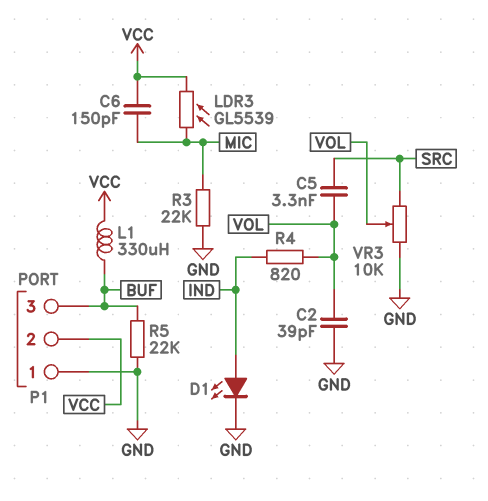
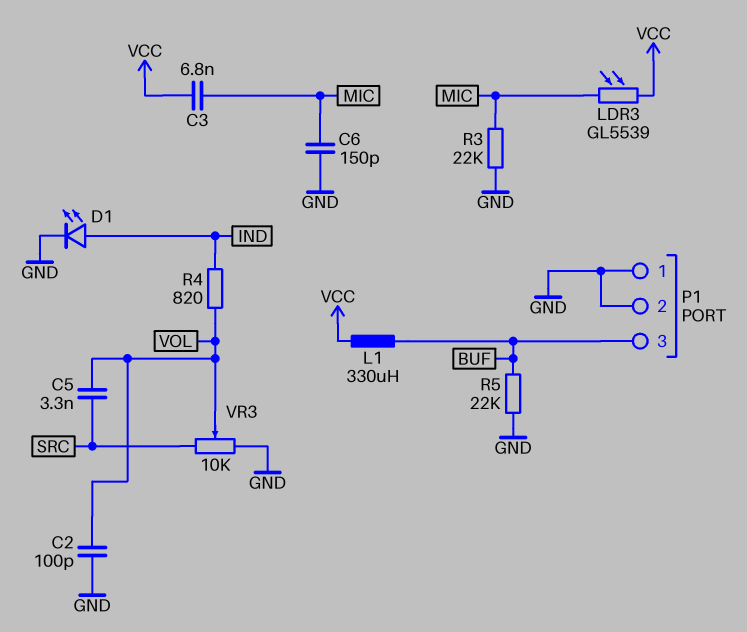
C2: 39pF (GND, VOL) -> 100pF (GND, VOL)
C3: none -> 6.8nF (MIC, VCC)
C6: 150pF (MIC, VCC) -> 150pF (GND, MIC)
P1 pin 2: VCC -> GND

